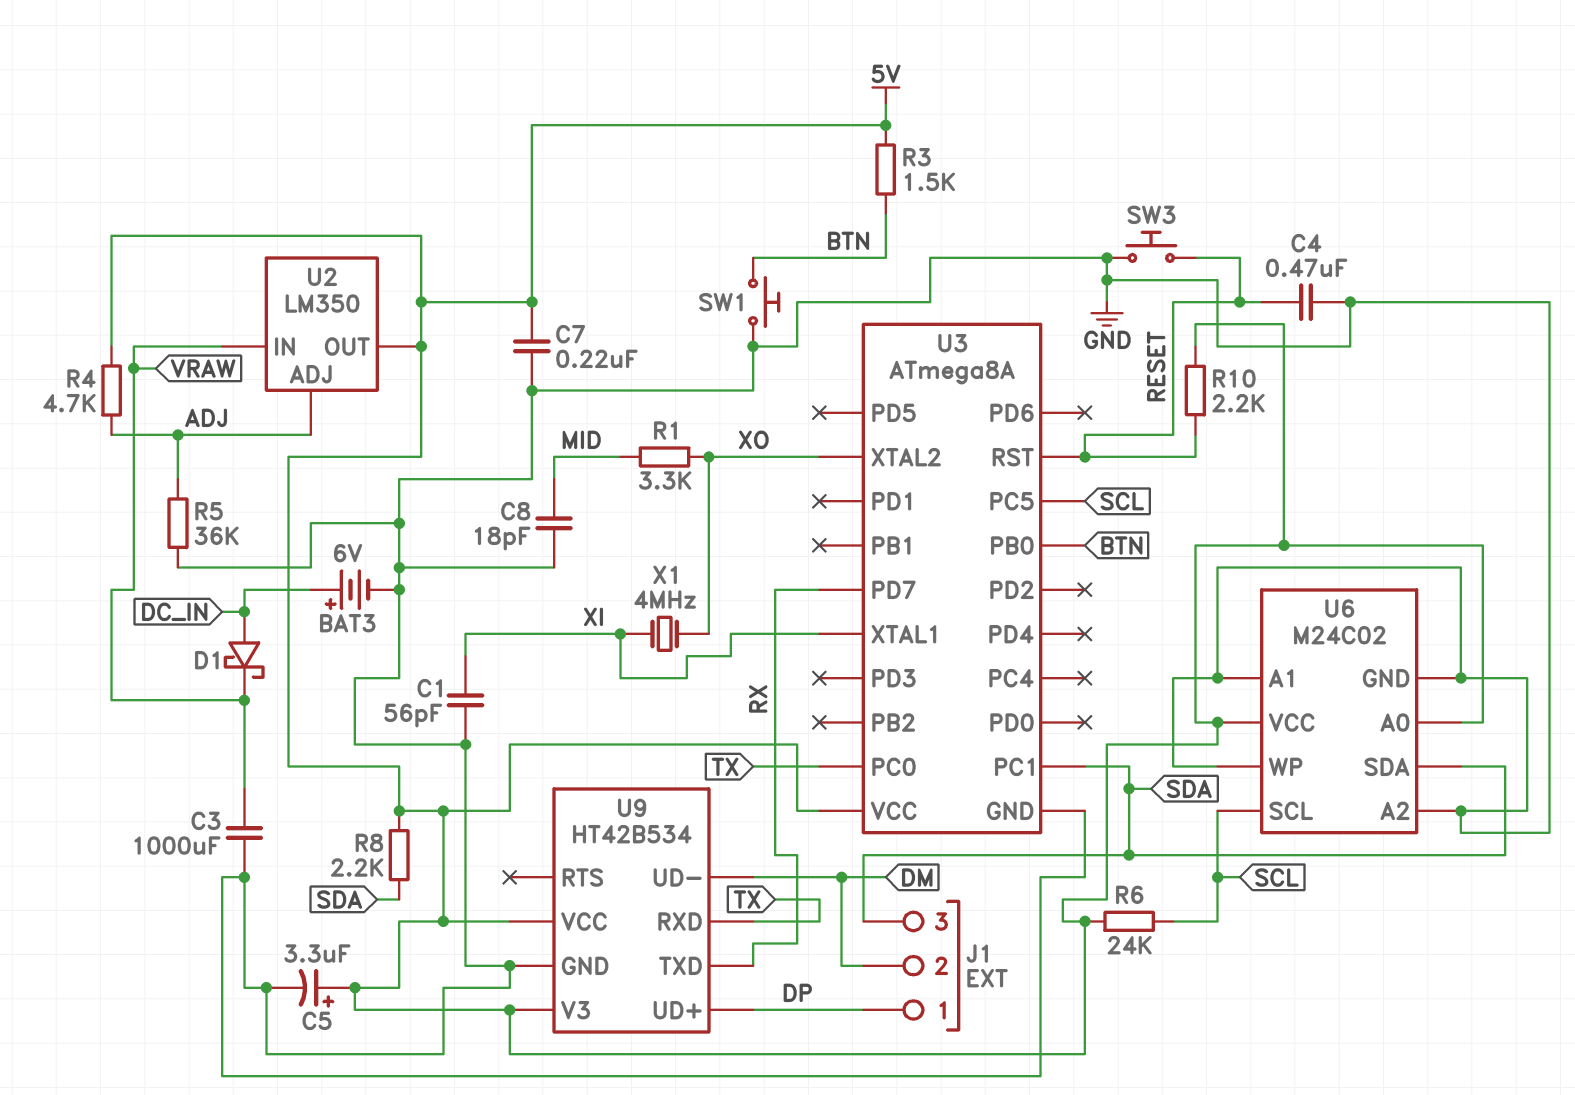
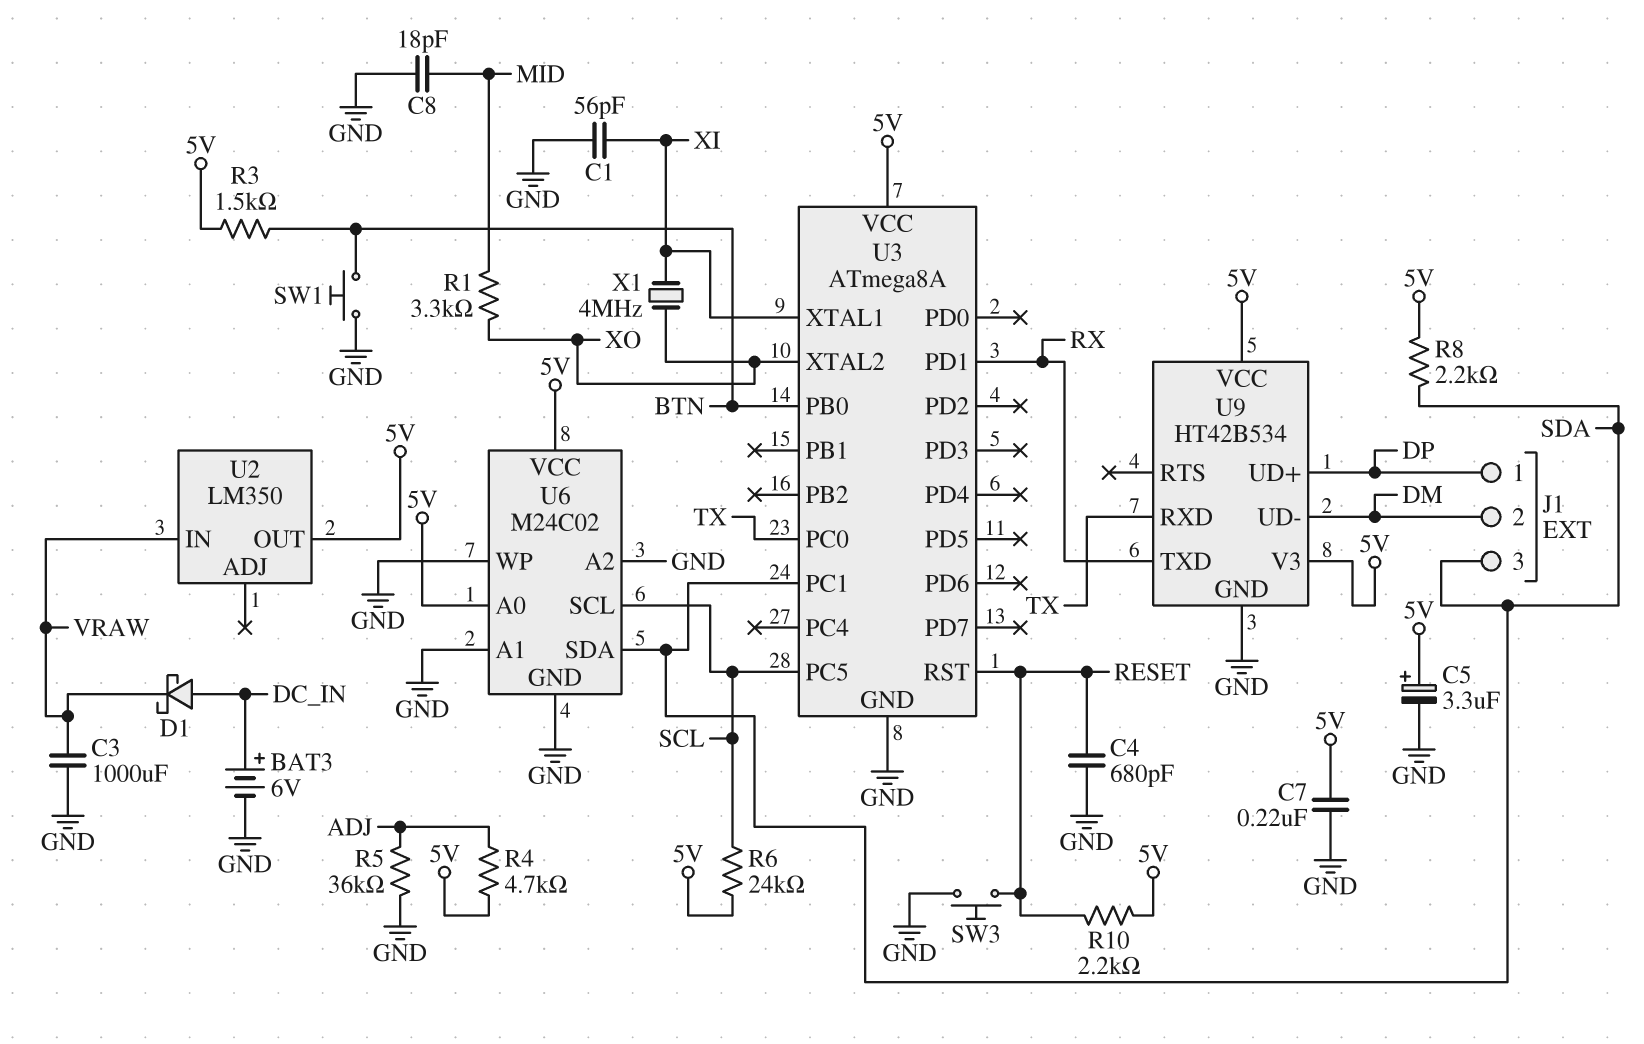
C4: 470nF (GND, RESET) -> 680pF (GND, RESET)
U2 pin ADJ: ADJ -> none
U3 pin PD1: none -> RX
U3 pin PD7: RX -> none

